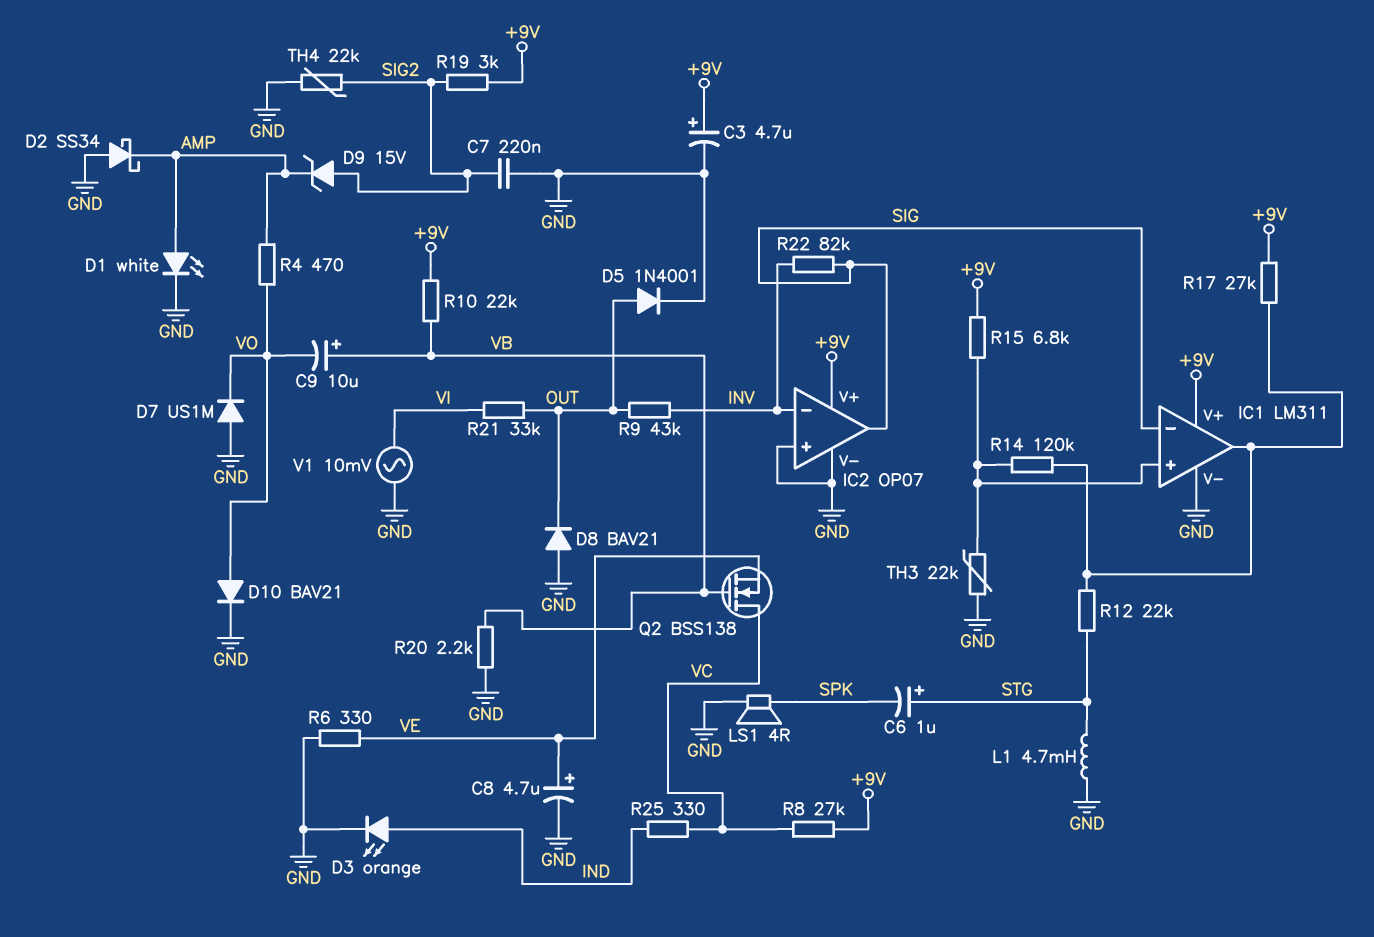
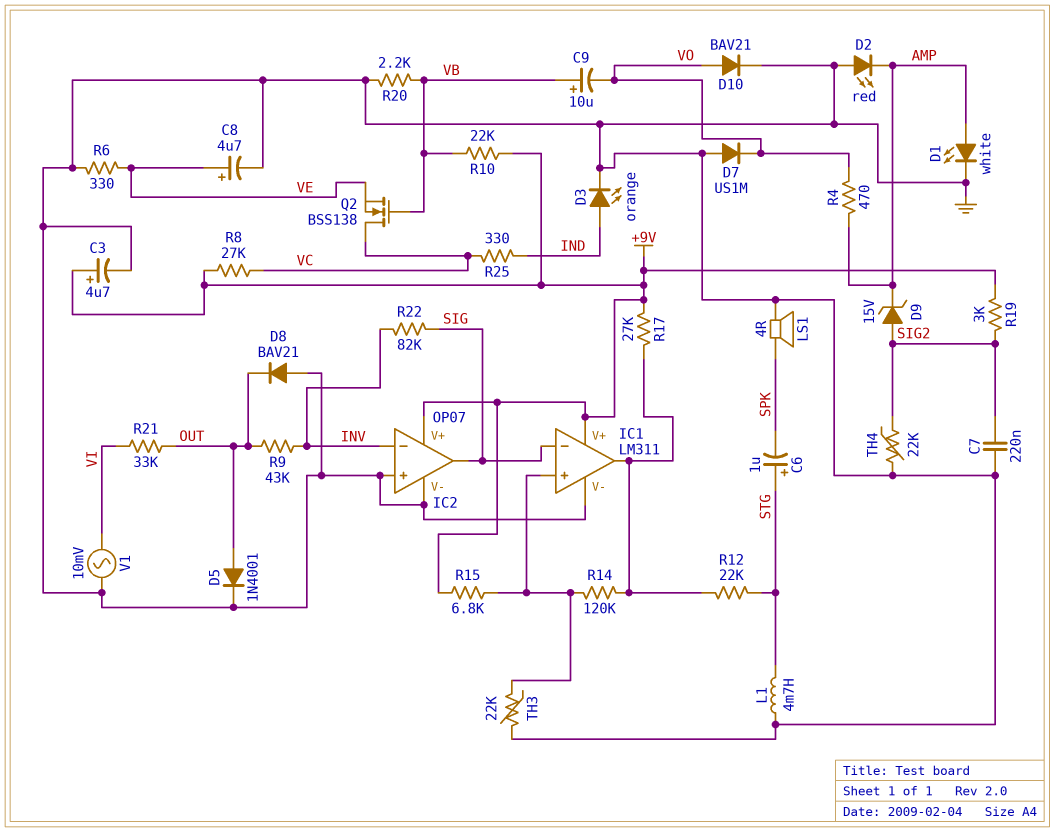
D2: schottky SS34 (A GND, K AMP) -> LED red (A GND, K AMP)

